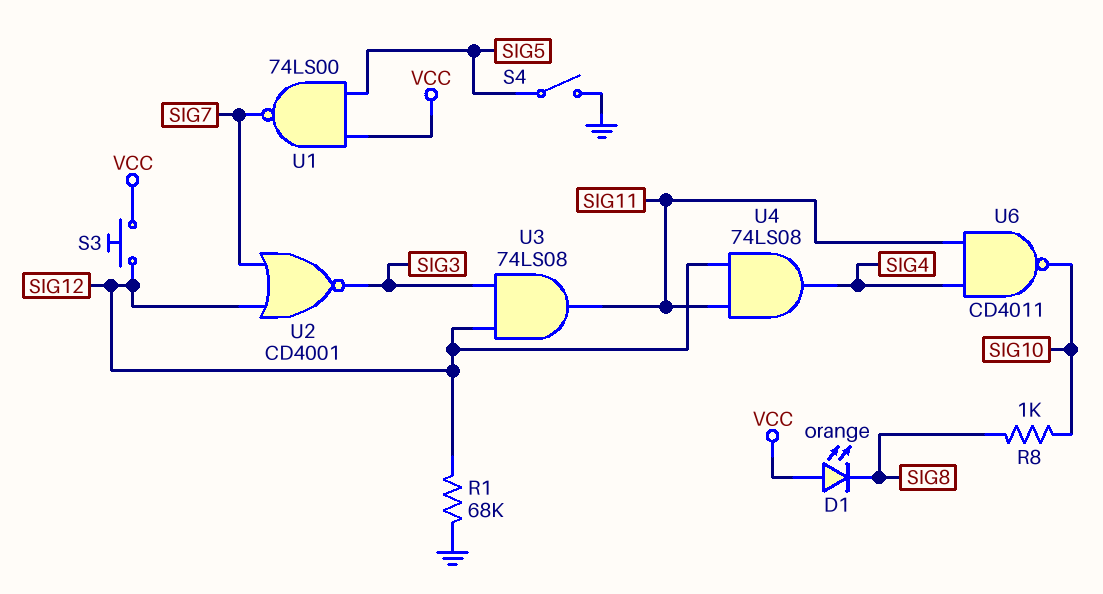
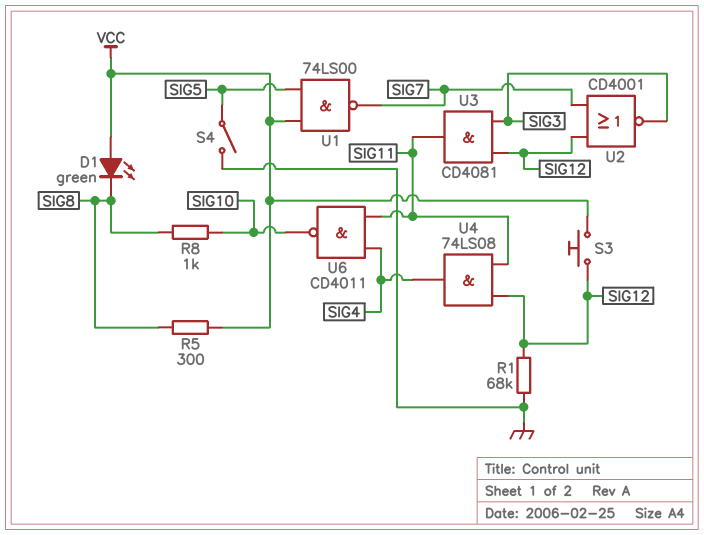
D1: LED orange (A VCC, K SIG8) -> LED green (A VCC, K SIG8)
R5: none -> 300 (SIG8, VCC)
U3: AND 74LS08 (in SIG3, in SIG12, out SIG11) -> AND CD4081 (in SIG3, in SIG12, out SIG11)

